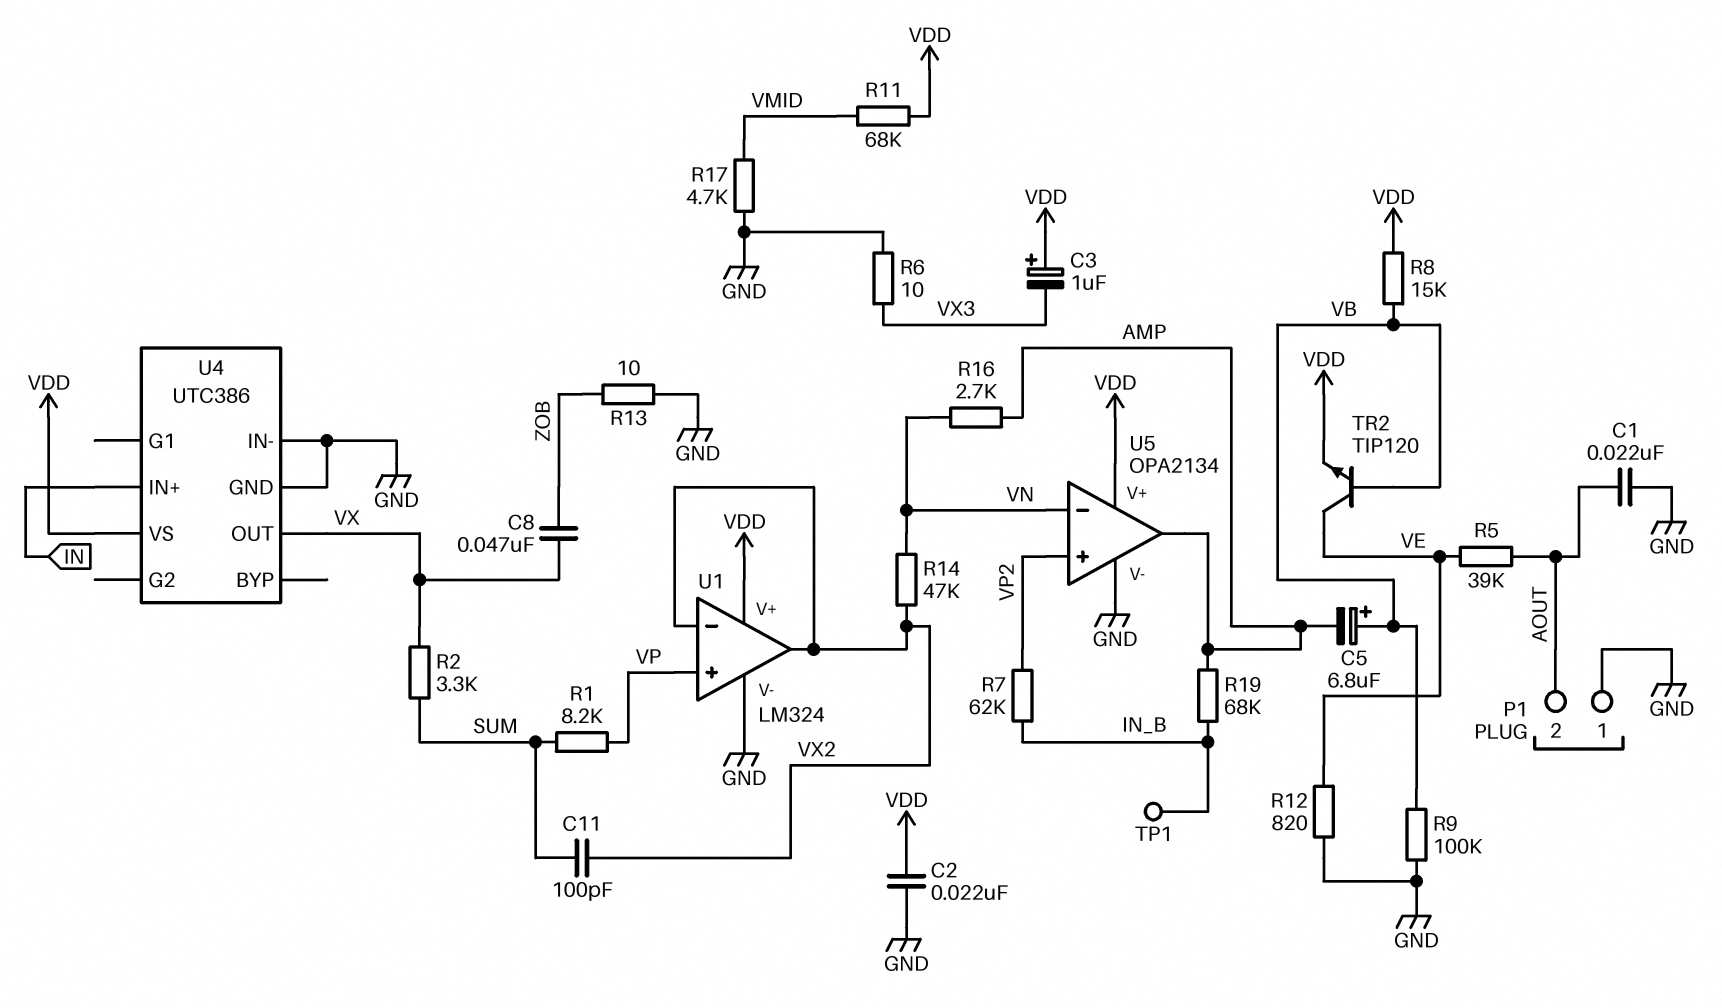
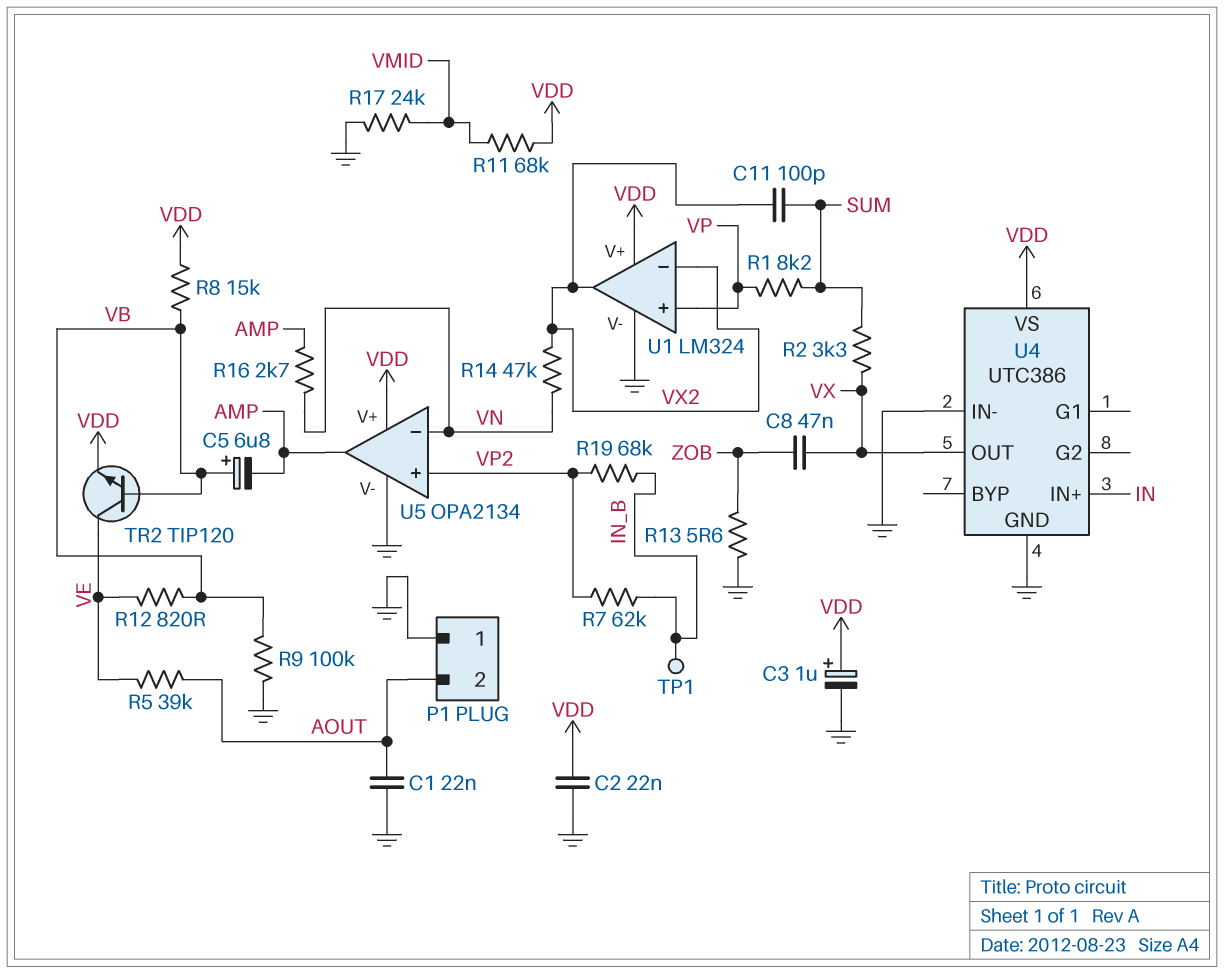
C3: 1uF (plus VDD, minus VX3) -> 1uF (plus VDD, minus GND)
R6: 10 (GND, VX3) -> none
R12: 820 (GND, VE) -> 820 (VB, VE)
R13: 10 (GND, ZOB) -> 5.6 (GND, ZOB)
R17: 4.7k (GND, VMID) -> 24k (GND, VMID)
R19: 68k (AMP, IN_B) -> 68k (IN_B, VP2)

